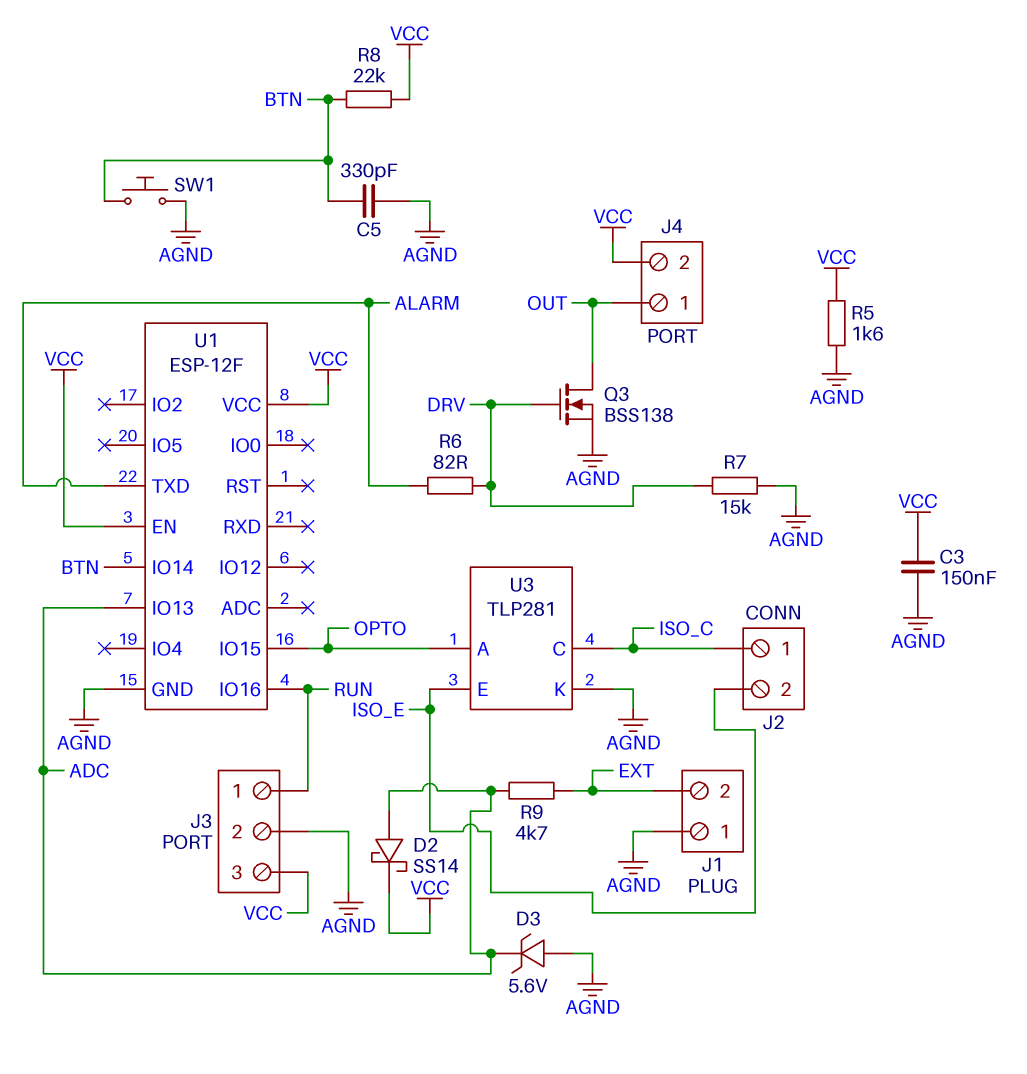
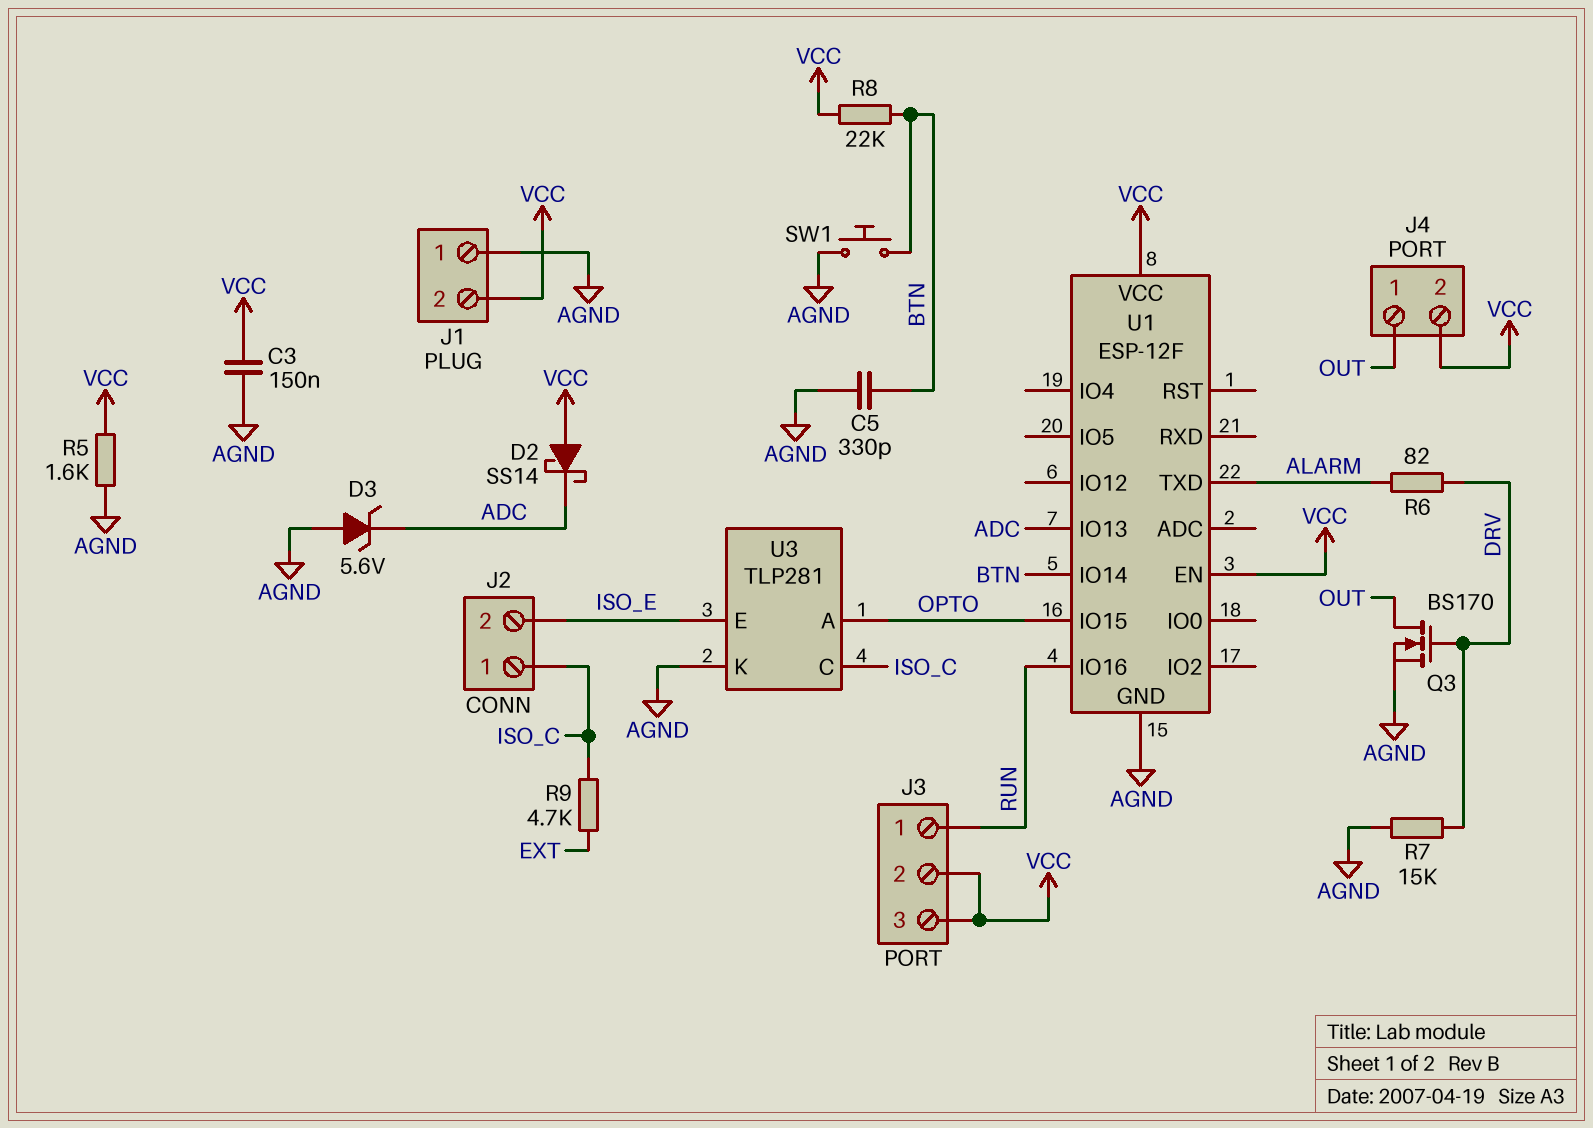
D2: schottky SS14 (A ADC, K VCC) -> schottky SS14 (A VCC, K ADC)
J1 pin 2: EXT -> VCC
J3 pin 2: AGND -> VCC
Q3: NMOS BSS138 (G DRV, D OUT, S AGND) -> NMOS BS170 (G DRV, D OUT, S AGND)
R9: 4.7k (ADC, EXT) -> 4.7k (EXT, ISO_C)

